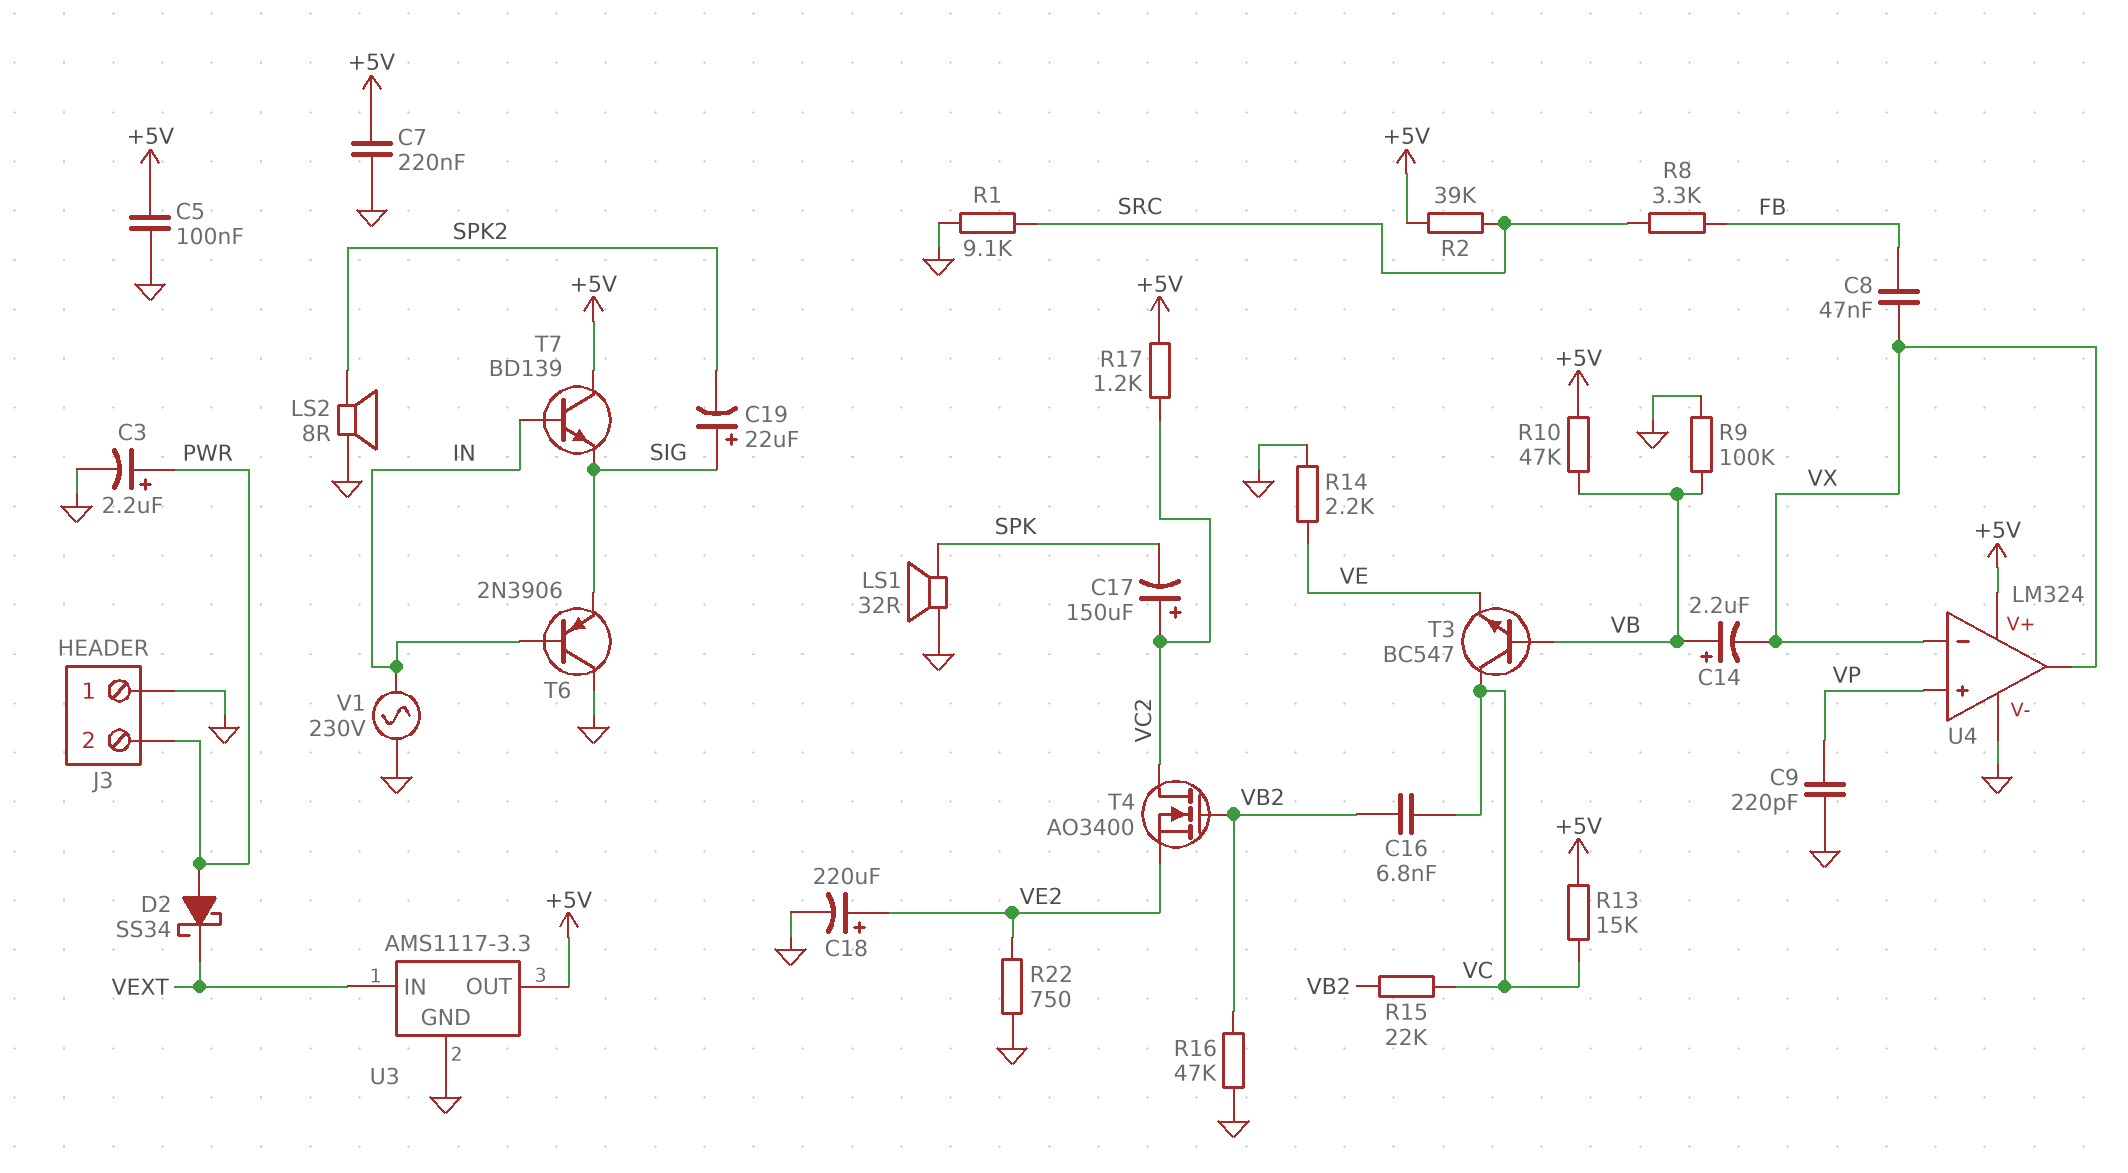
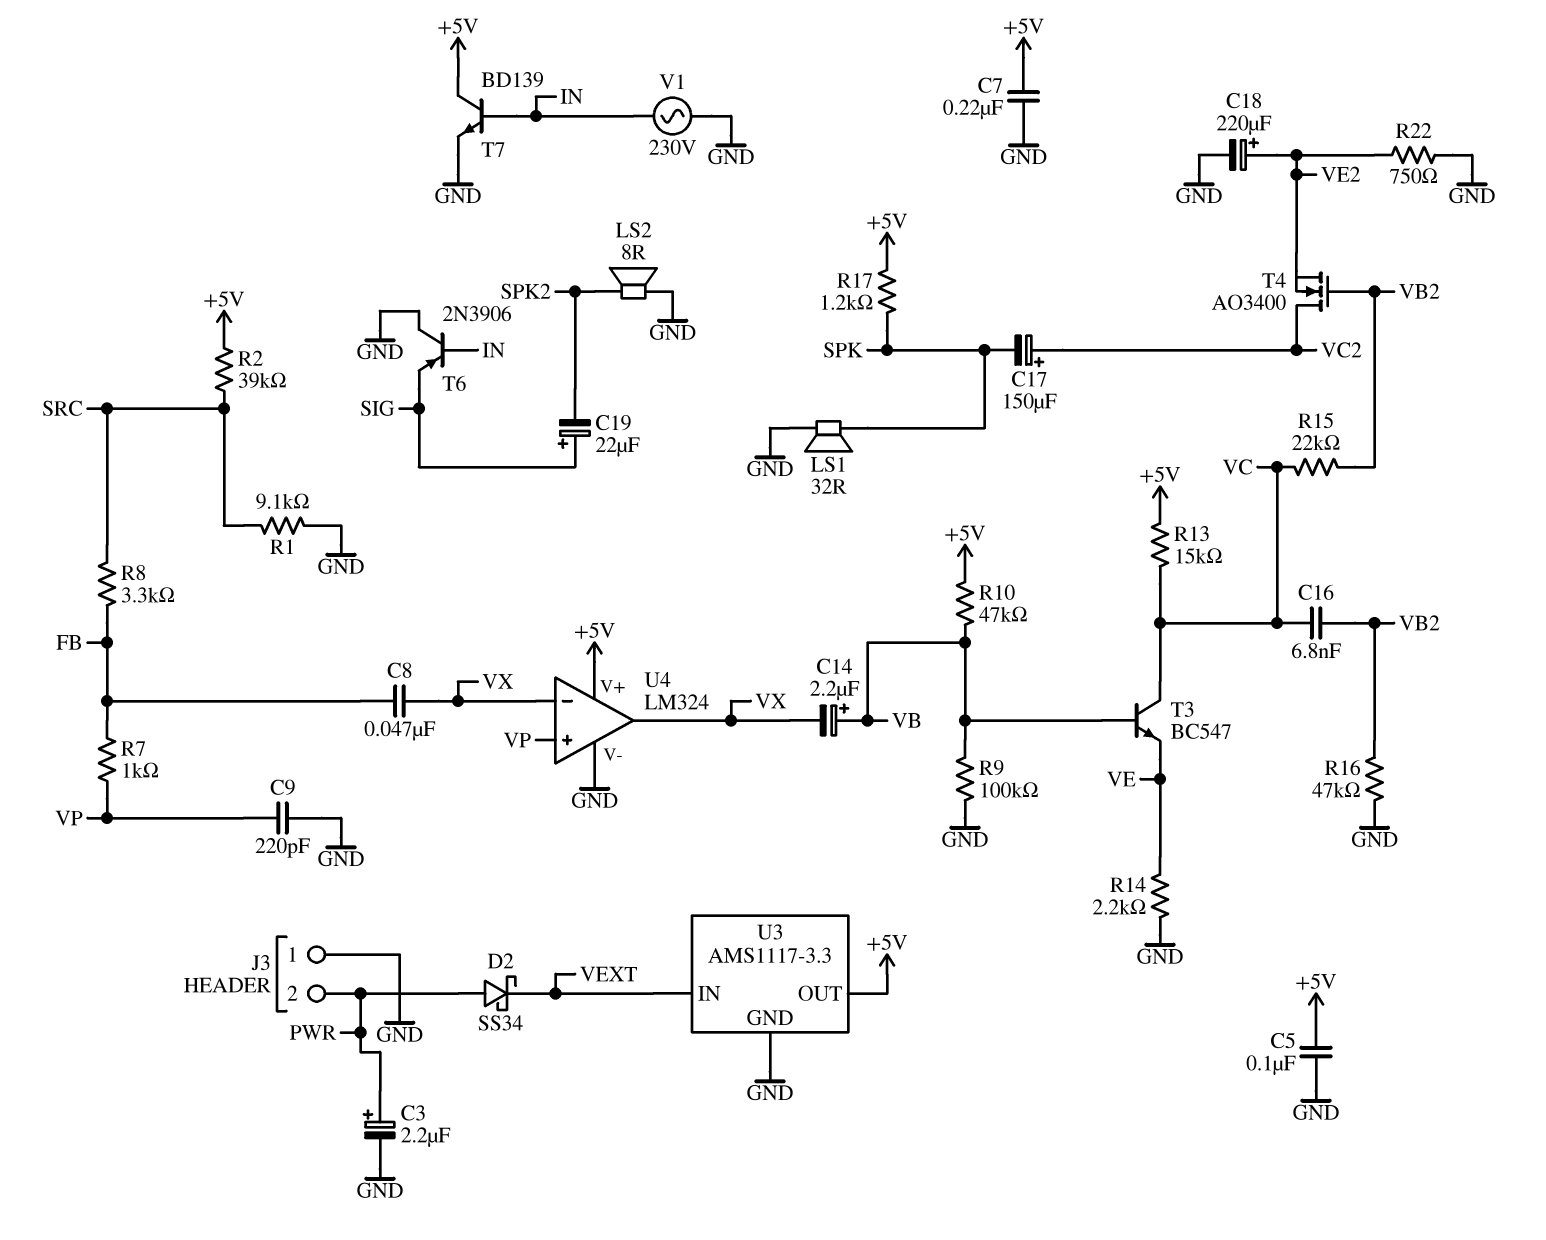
R7: none -> 1k (FB, VP)
R17: 1.2k (+5V, VC2) -> 1.2k (+5V, SPK)
T7: NPN BD139 (B IN, C +5V, E SIG) -> NPN BD139 (B IN, C +5V, E GND)

